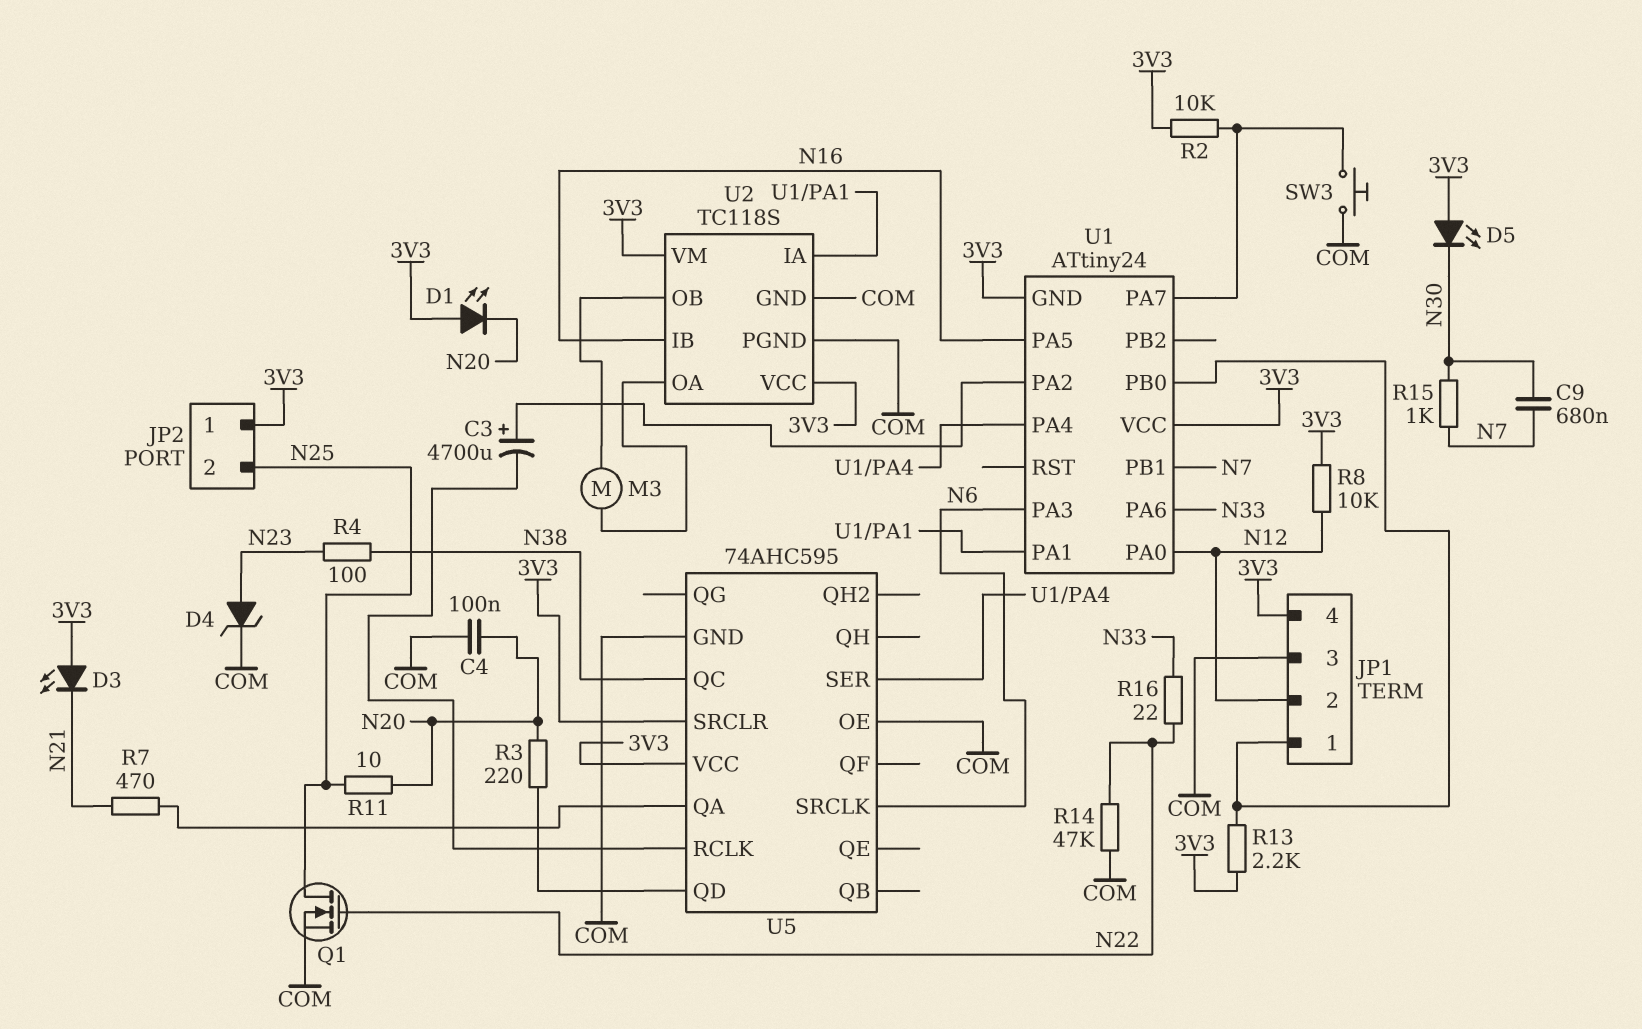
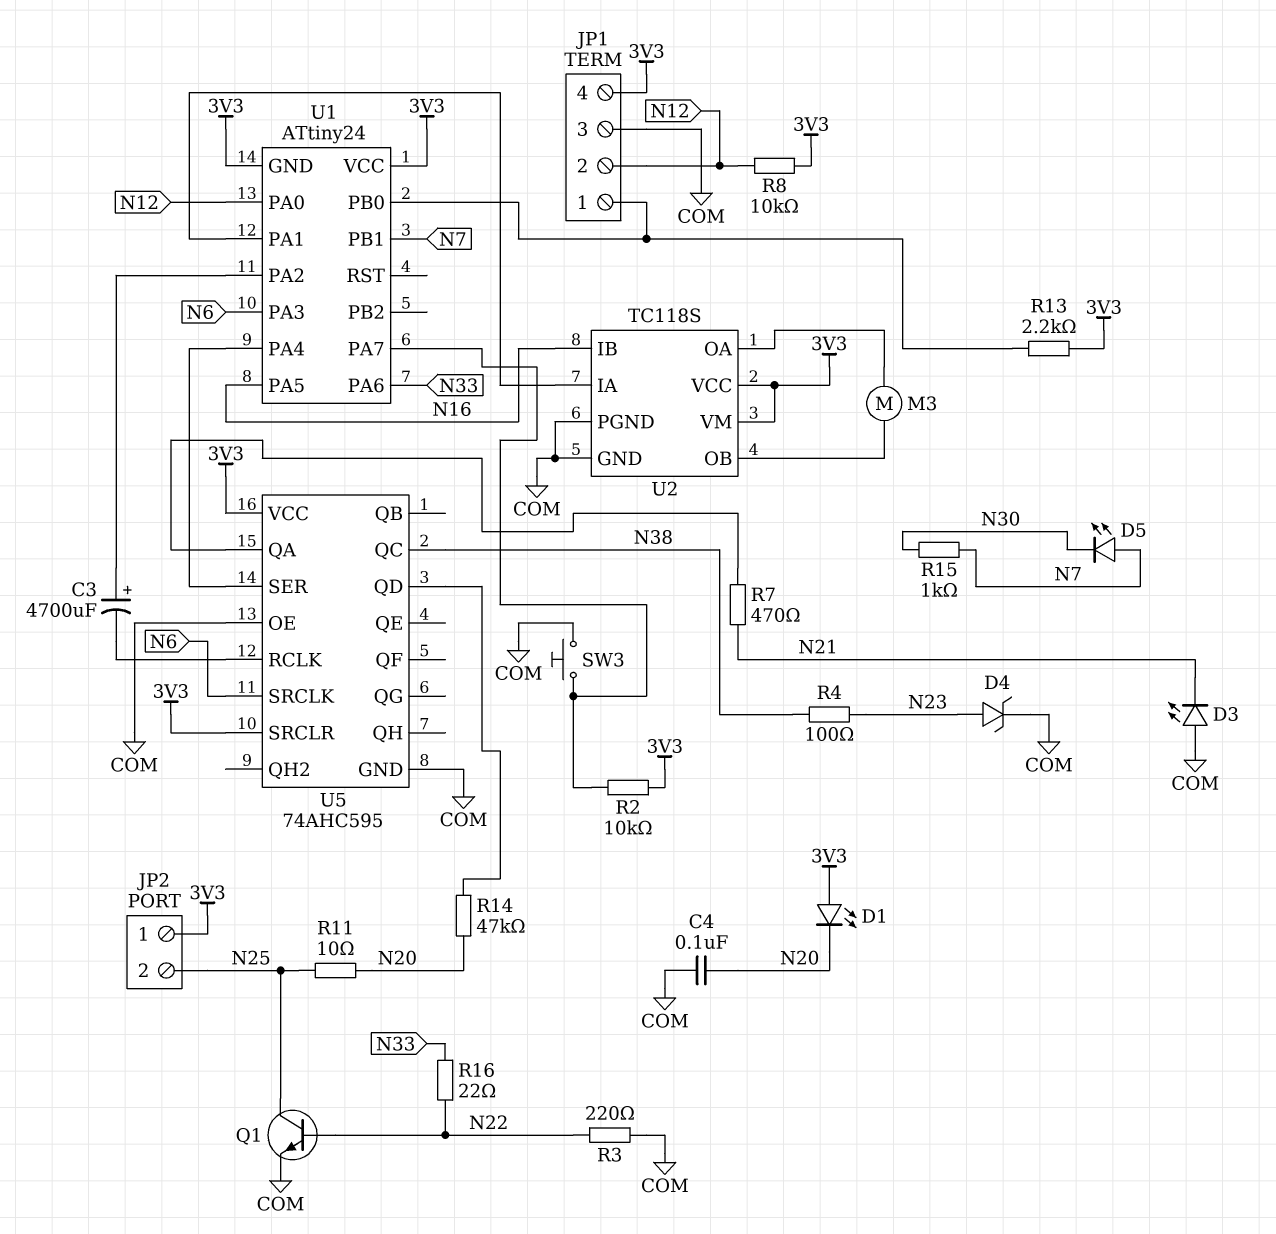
C9: 680nF (N7, N30) -> none
D3: LED (A 3V3, K N21) -> LED (A COM, K N21)
D5: LED (A 3V3, K N30) -> LED (A N7, K N30)
Q1: NMOS (G N22, D N25, S COM) -> NPN (B N22, C N25, E COM)
R3: 220 (N20, U5/QD) -> 220 (COM, N22)
R14: 47k (COM, N22) -> 47k (N20, U5/QD)

